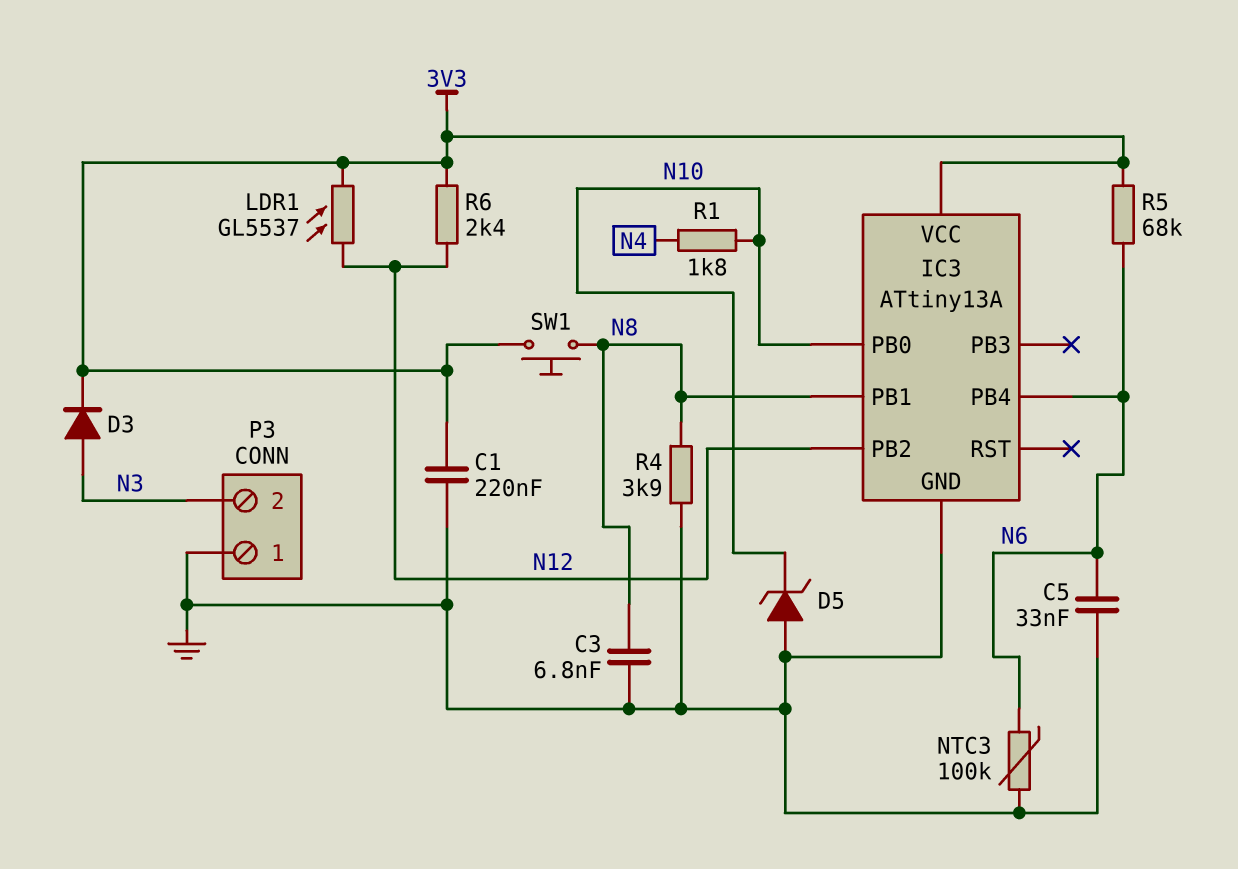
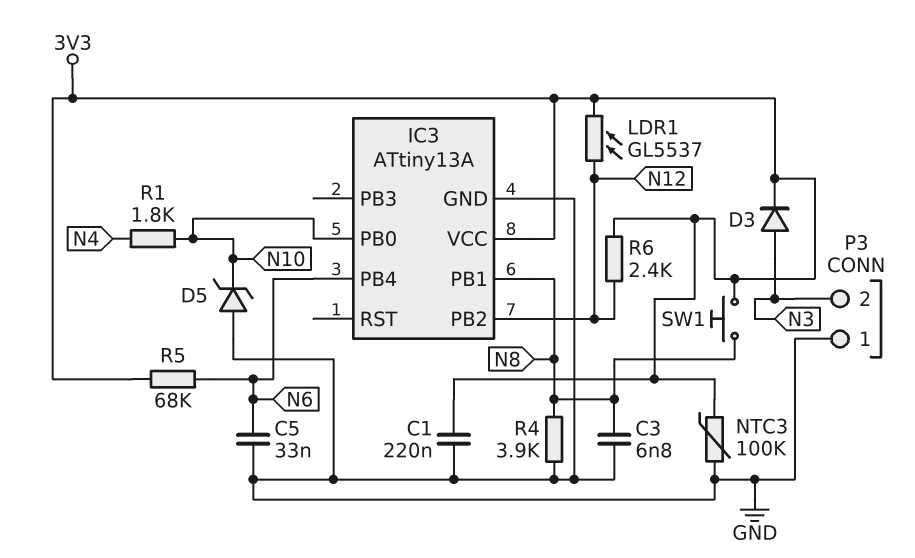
NTC3: 100k (GND, N6) -> 100k (3V3, GND)

